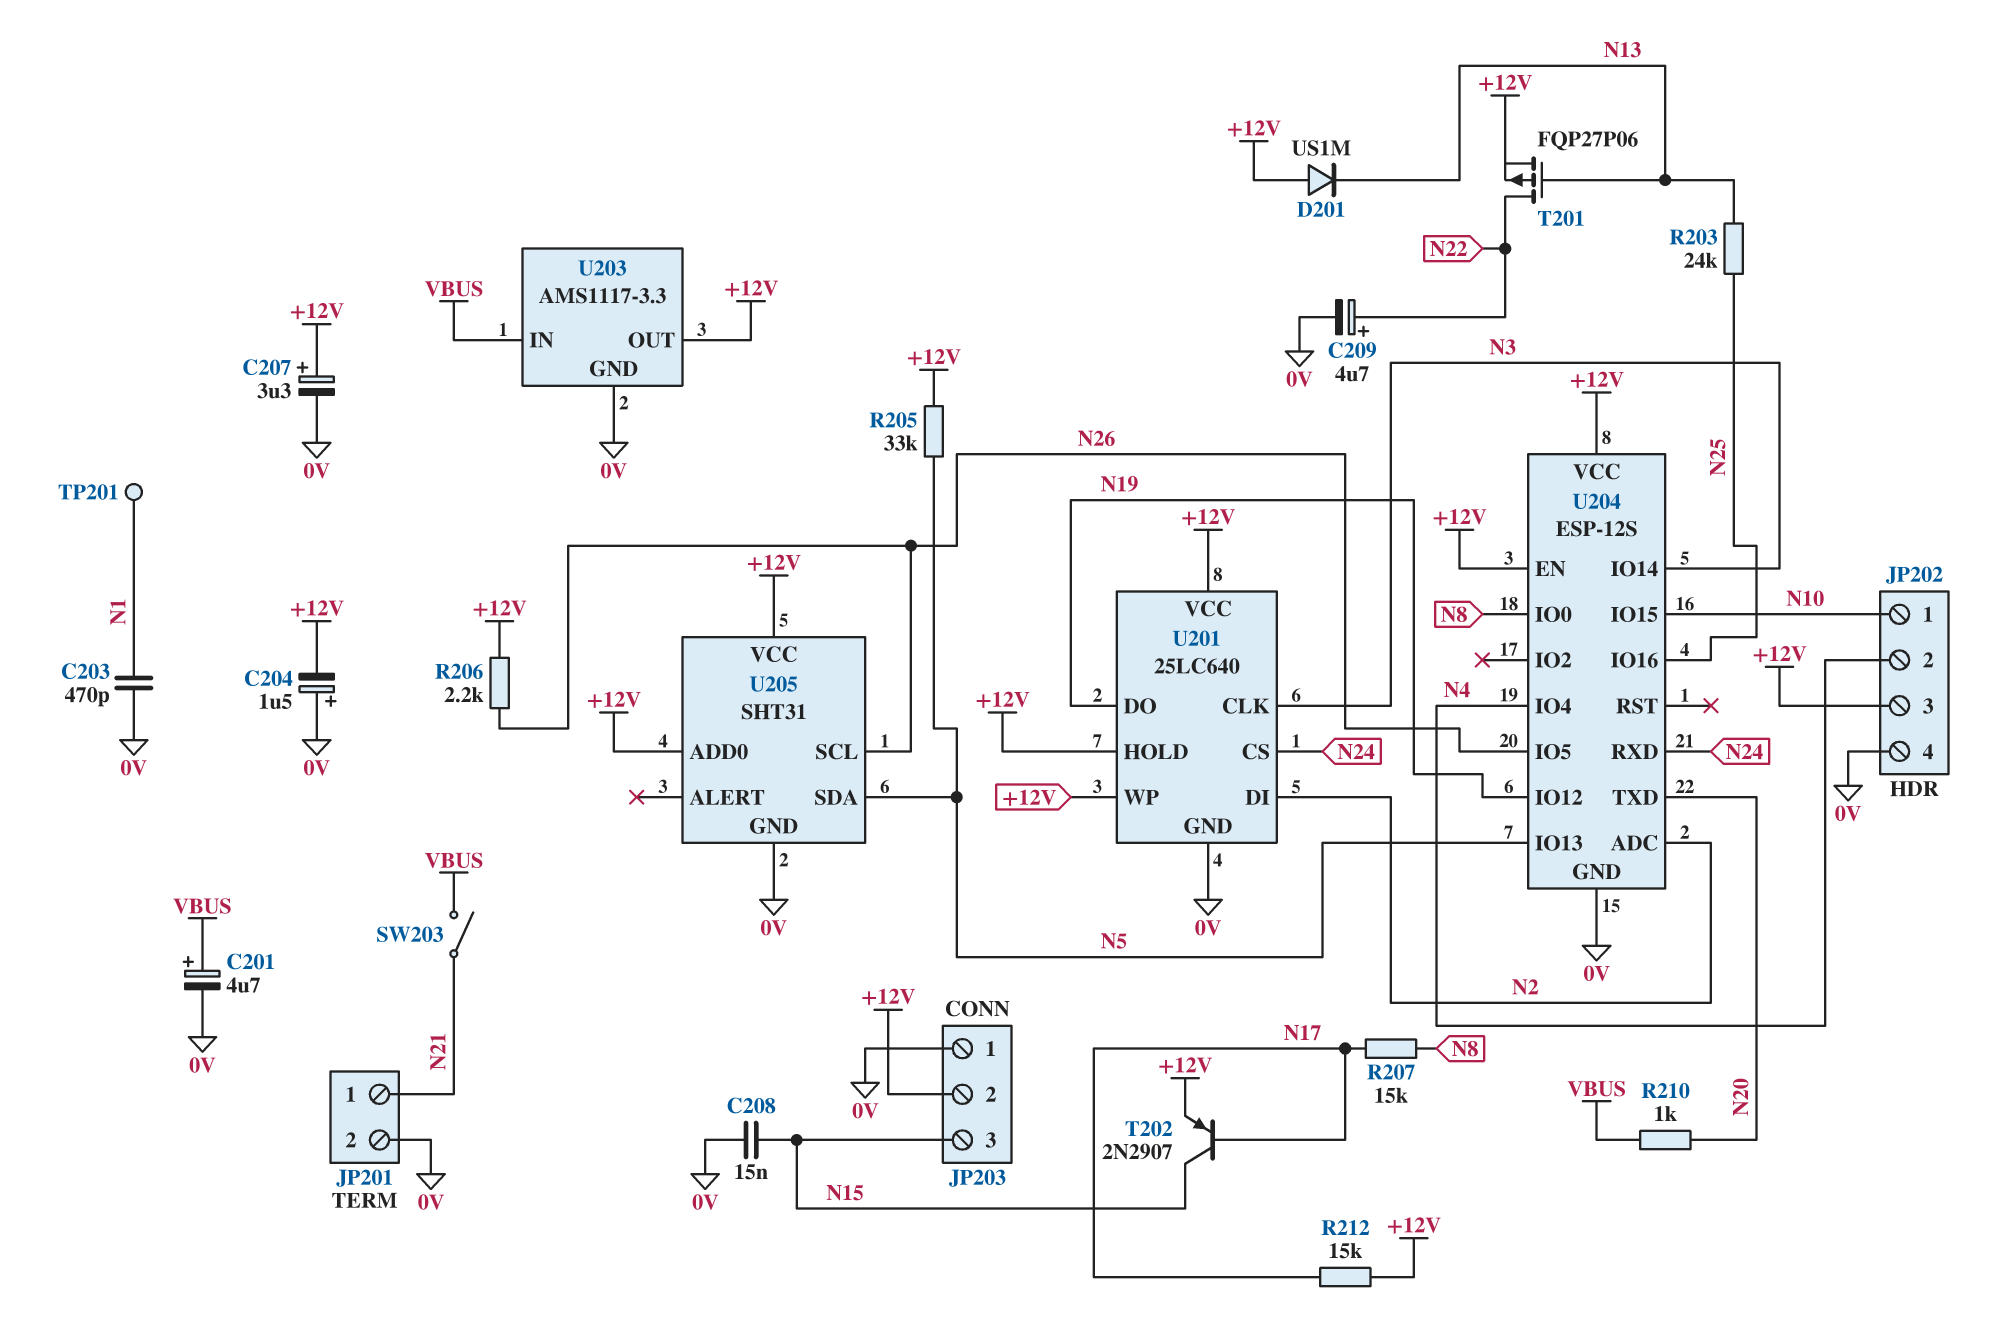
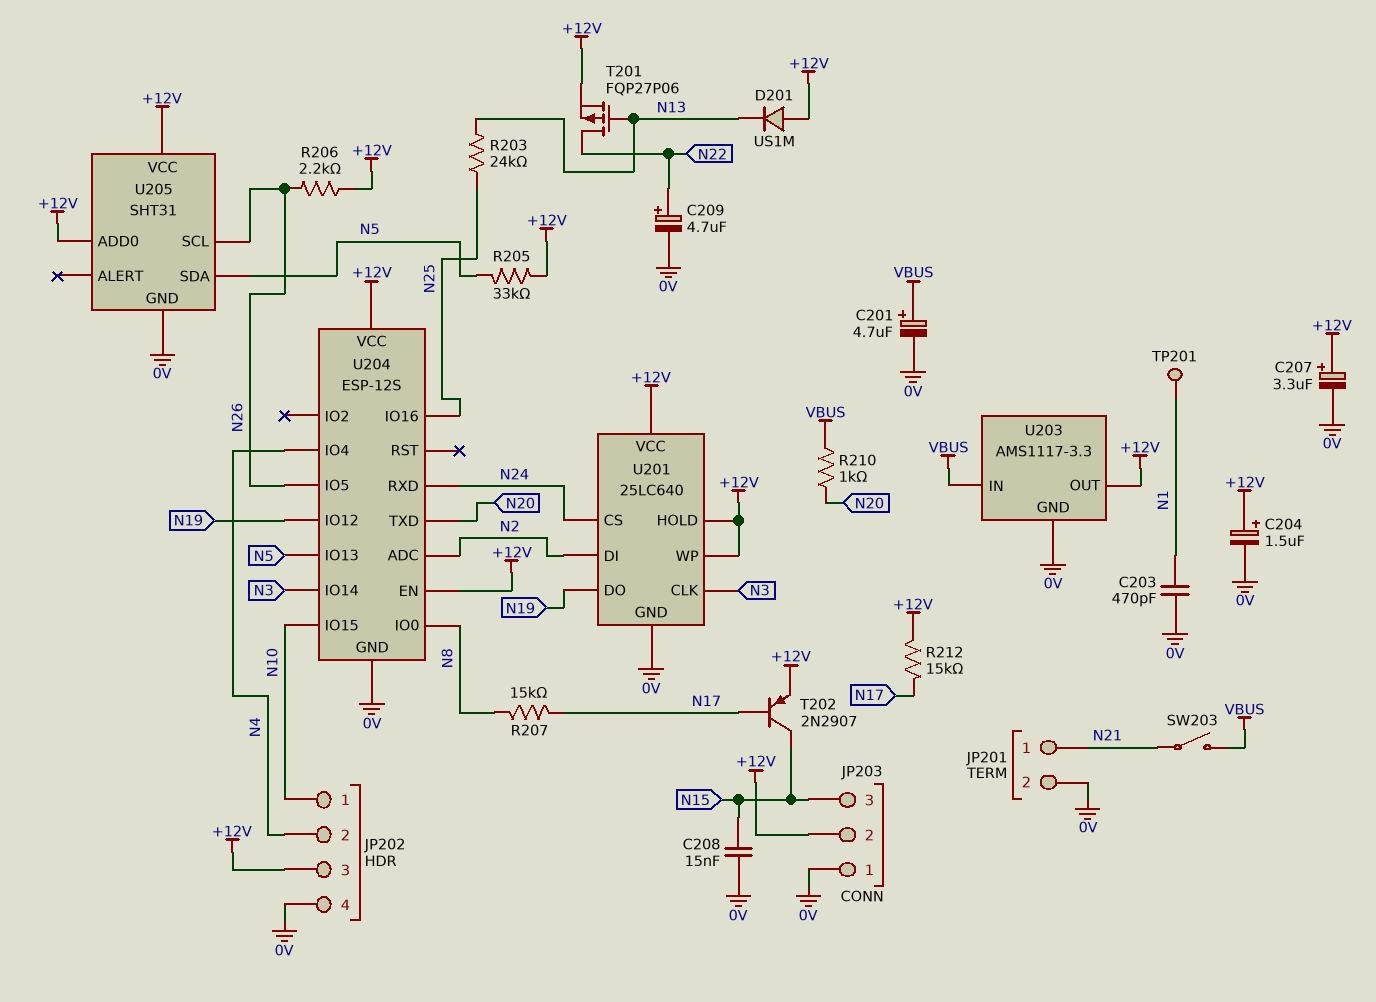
C204: 1.5uF (plus 0V, minus +12V) -> 1.5uF (plus +12V, minus 0V)

